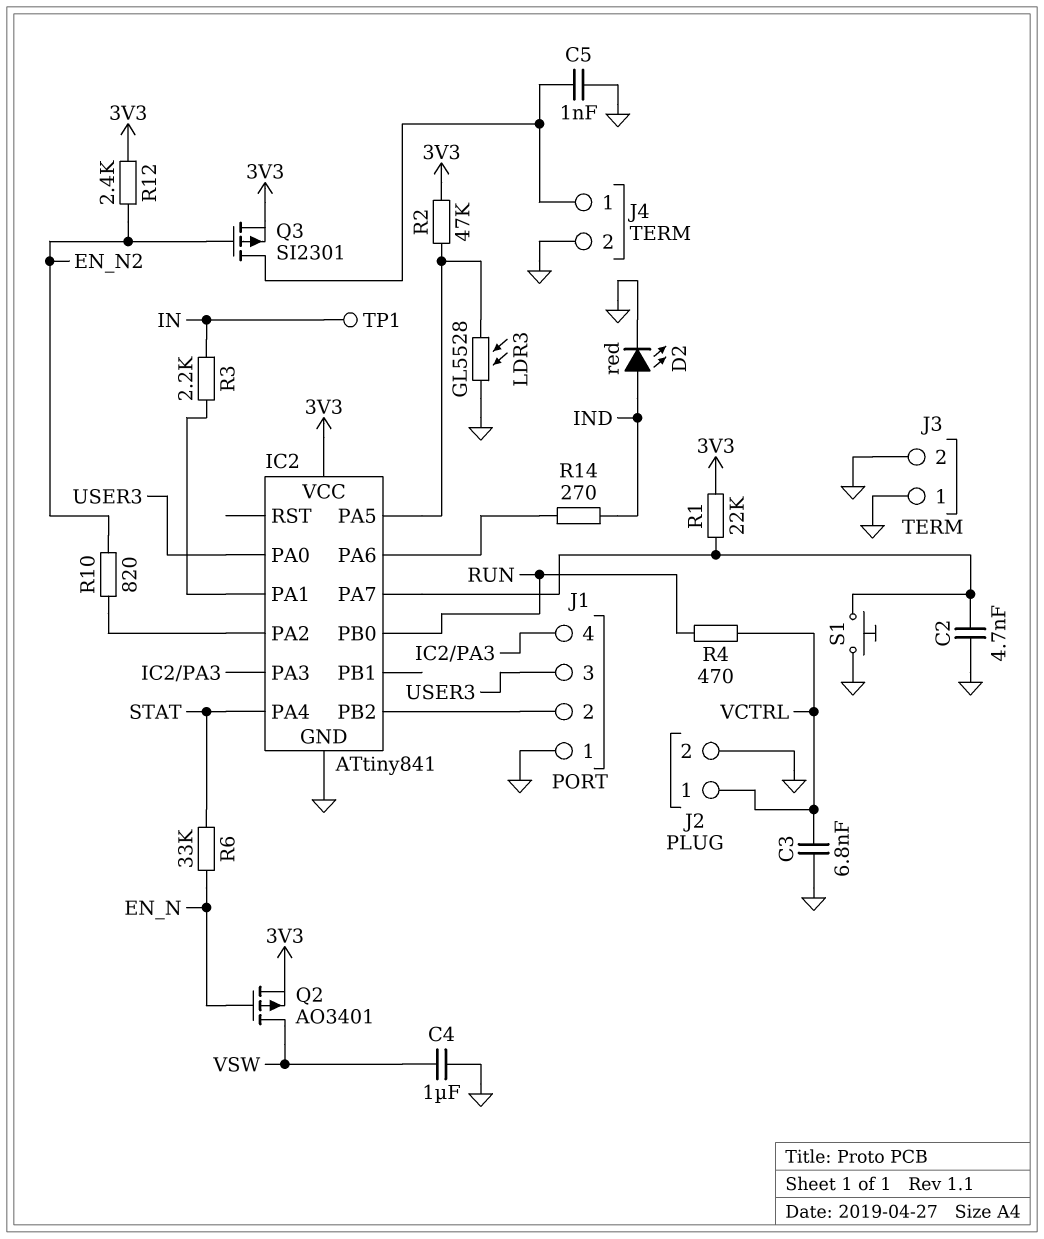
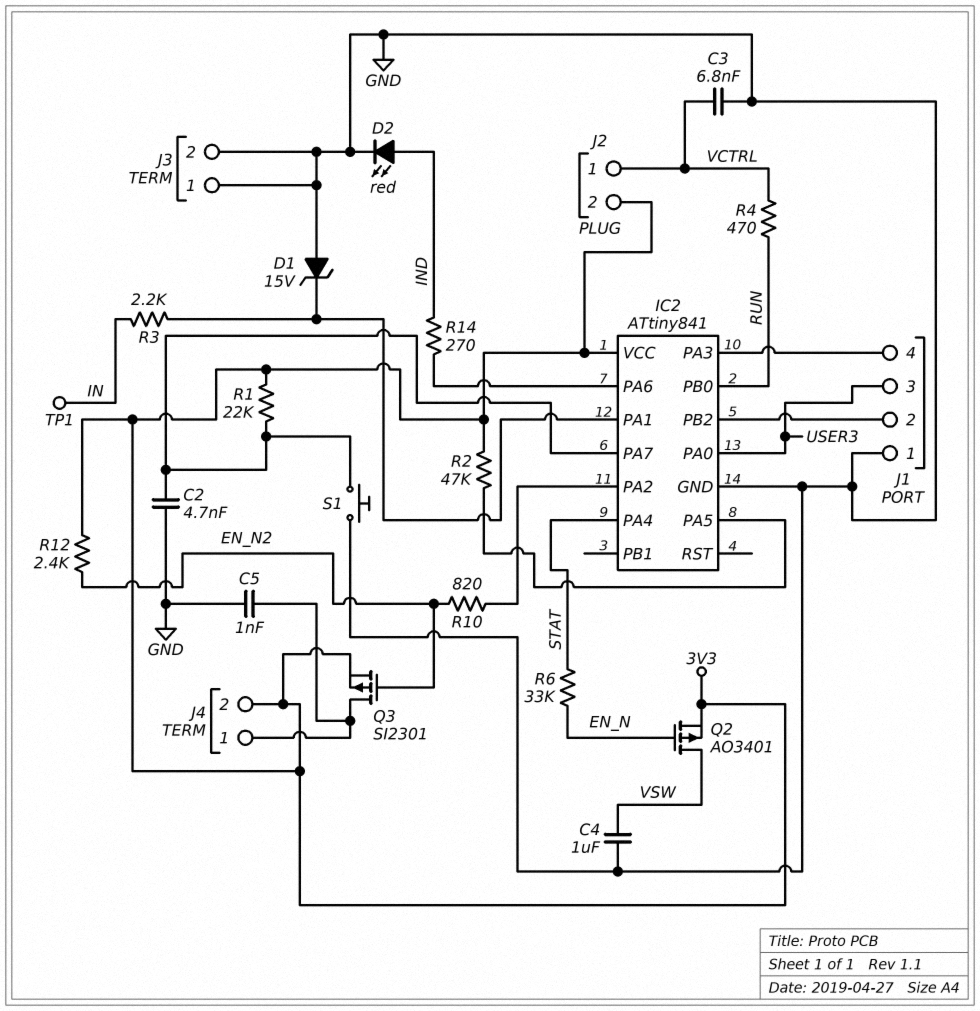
D1: none -> zener 15V (A GND, K IC2/PA1)
J2 pin 2: GND -> 3V3
J4 pin 2: GND -> 3V3
LDR3: GL5528 (GND, IC2/PA5) -> none

